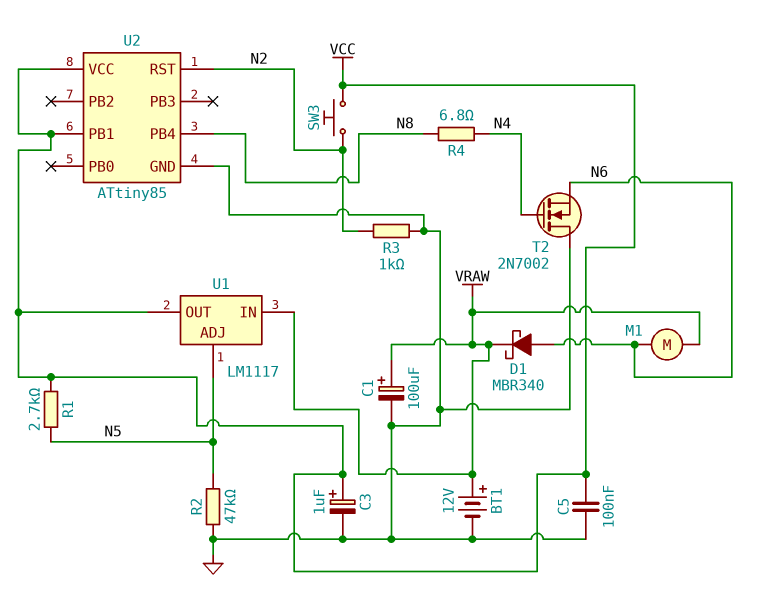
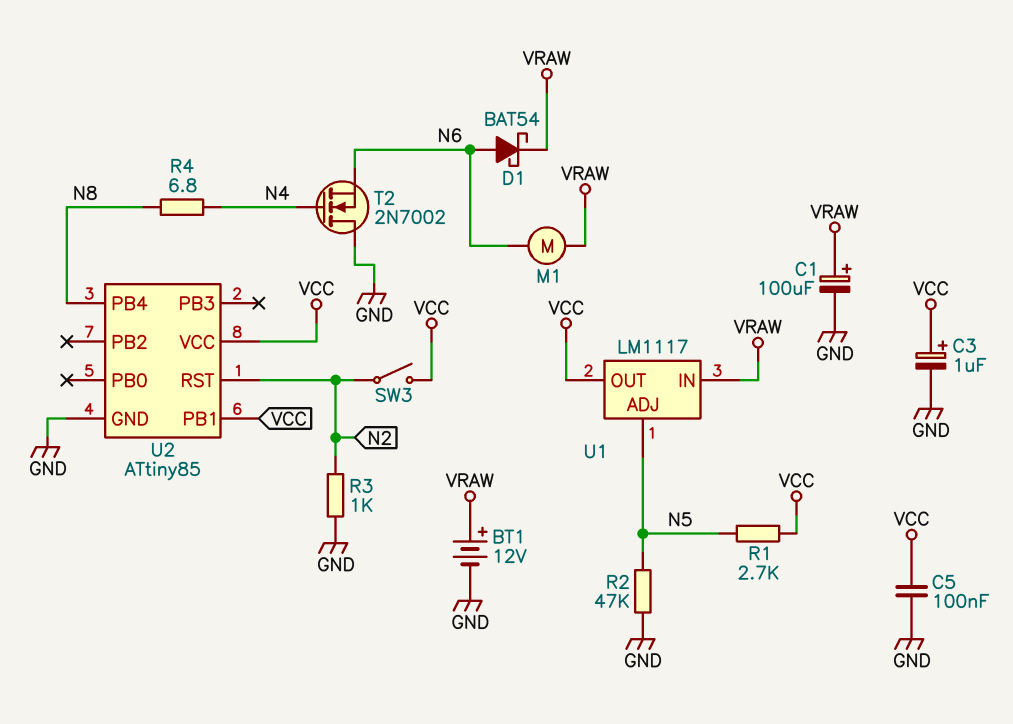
D1: schottky MBR340 (A N6, K VRAW) -> schottky BAT54 (A N6, K VRAW)
SW3: button (N2, VCC) -> switch (N2, VCC)

